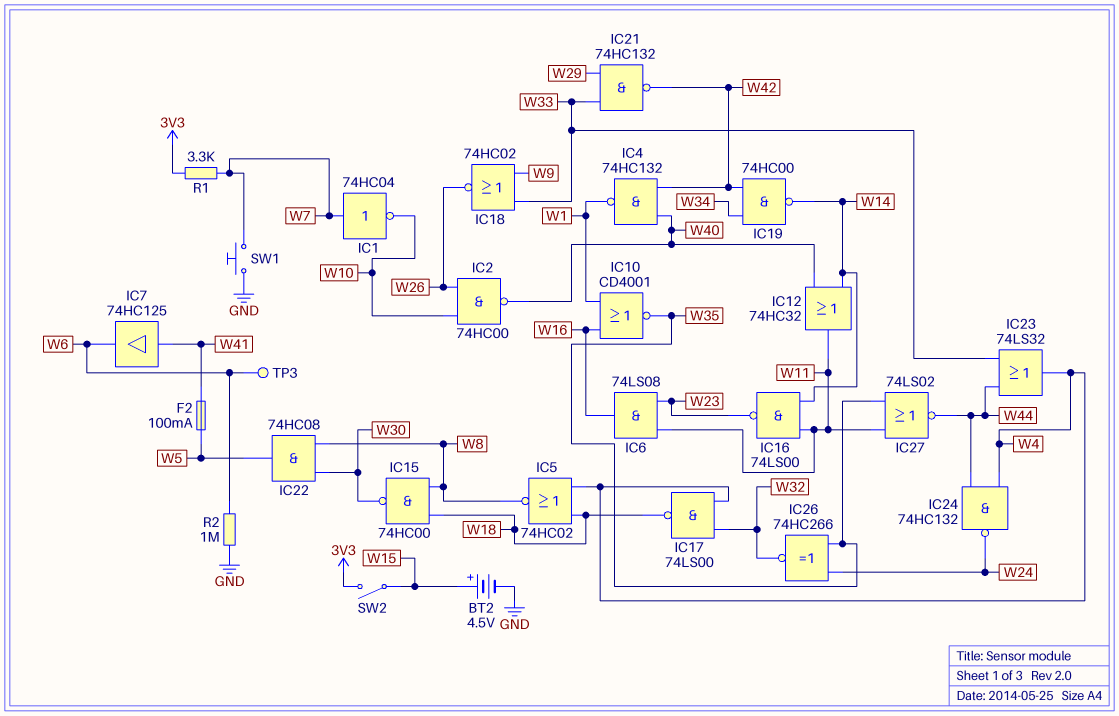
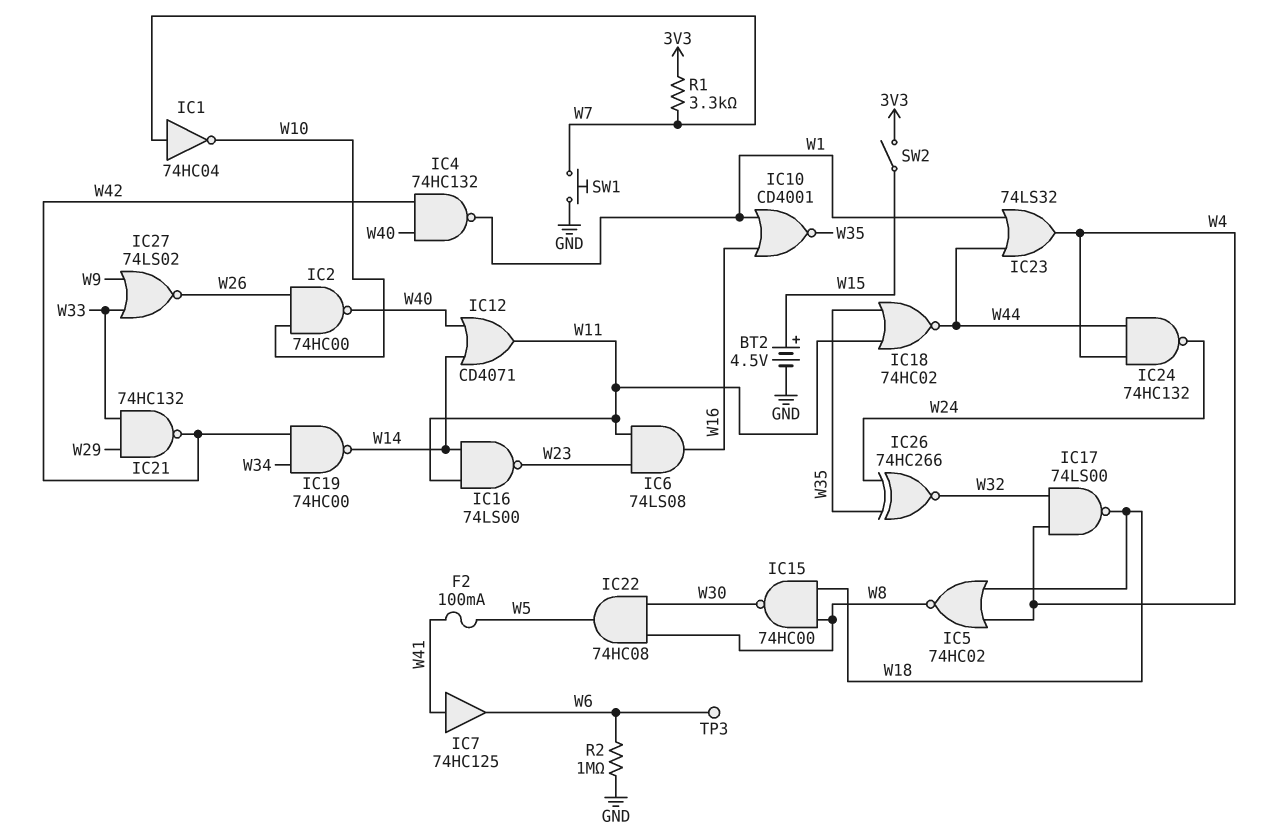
IC12: OR 74HC32 (in W14, in W40, out W11) -> OR CD4071 (in W14, in W40, out W11)
IC18: NOR 74HC02 (in W9, in W33, out W26) -> NOR 74HC02 (in W11, in W35, out W44)
IC23: OR 74LS32 (in W33, in W44, out W4) -> OR 74LS32 (in W1, in W44, out W4)
IC27: NOR 74LS02 (in W11, in W35, out W44) -> NOR 74LS02 (in W9, in W33, out W26)

